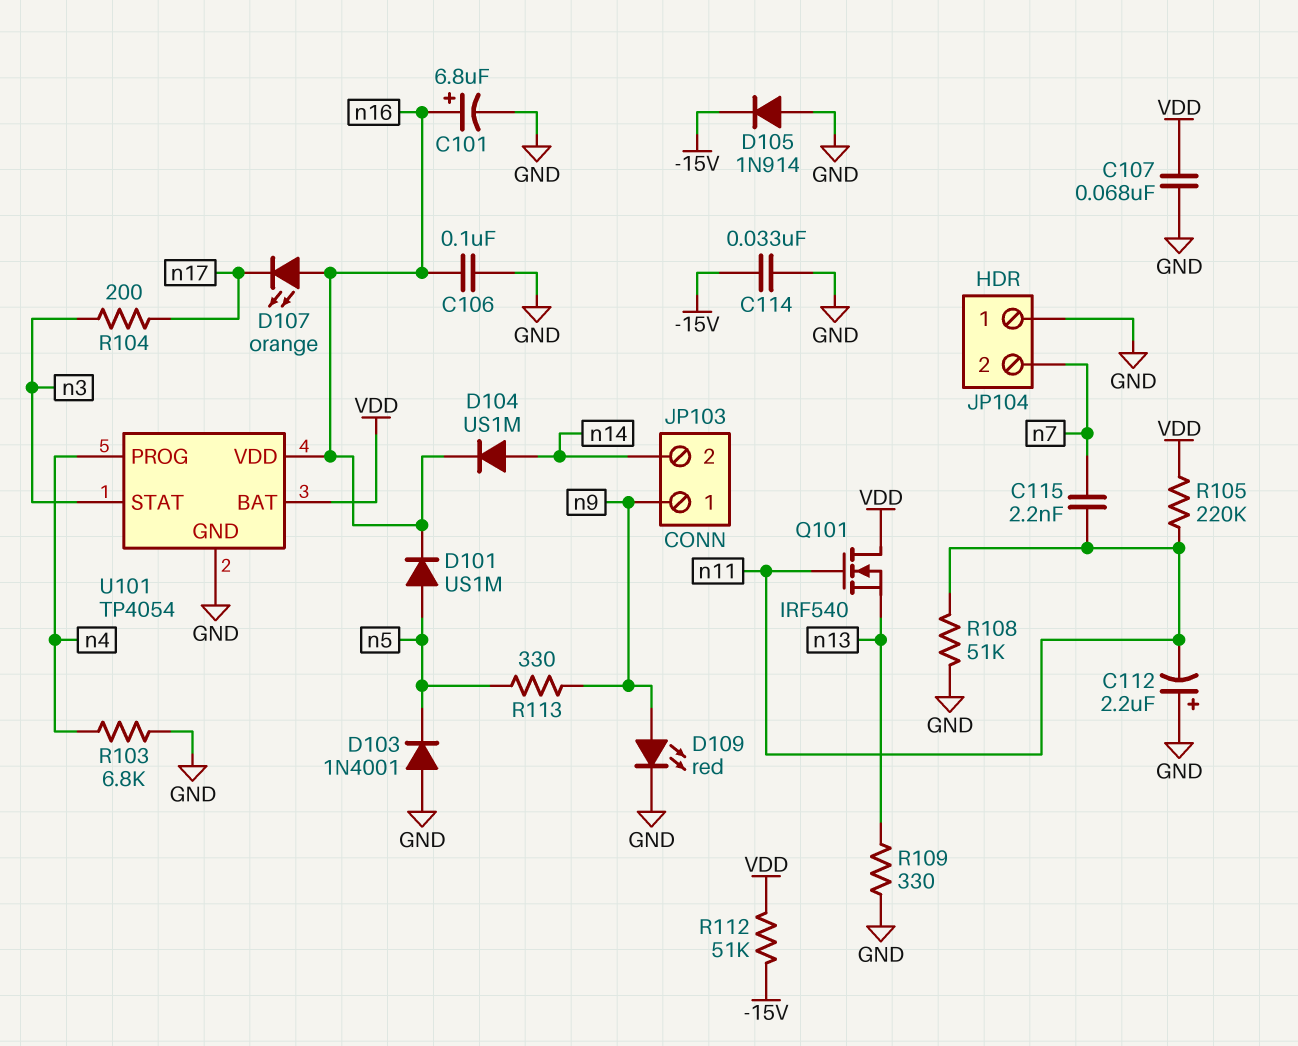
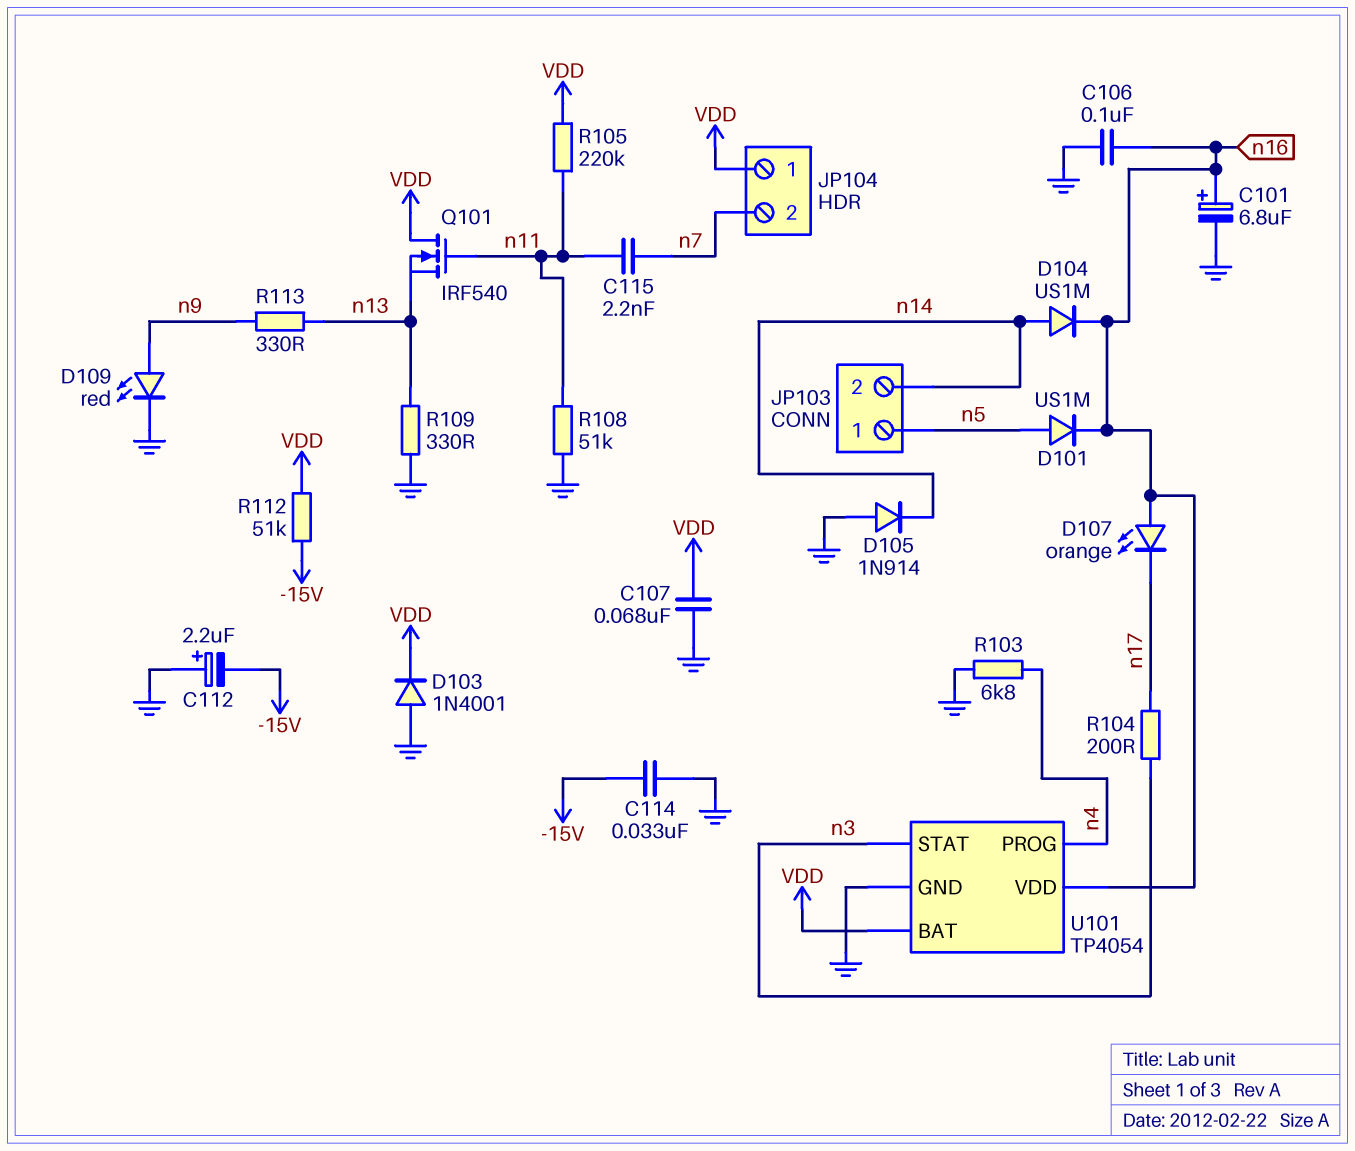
C112: 2.2uF (plus GND, minus n11) -> 2.2uF (plus GND, minus -15V)
D103: diode 1N4001 (A GND, K n5) -> diode 1N4001 (A GND, K VDD)
D105: diode 1N914 (A GND, K -15V) -> diode 1N914 (A GND, K n14)
JP103 pin 1: n9 -> n5
JP104 pin 1: GND -> VDD
R113: 330 (n5, n9) -> 330 (n9, n13)

